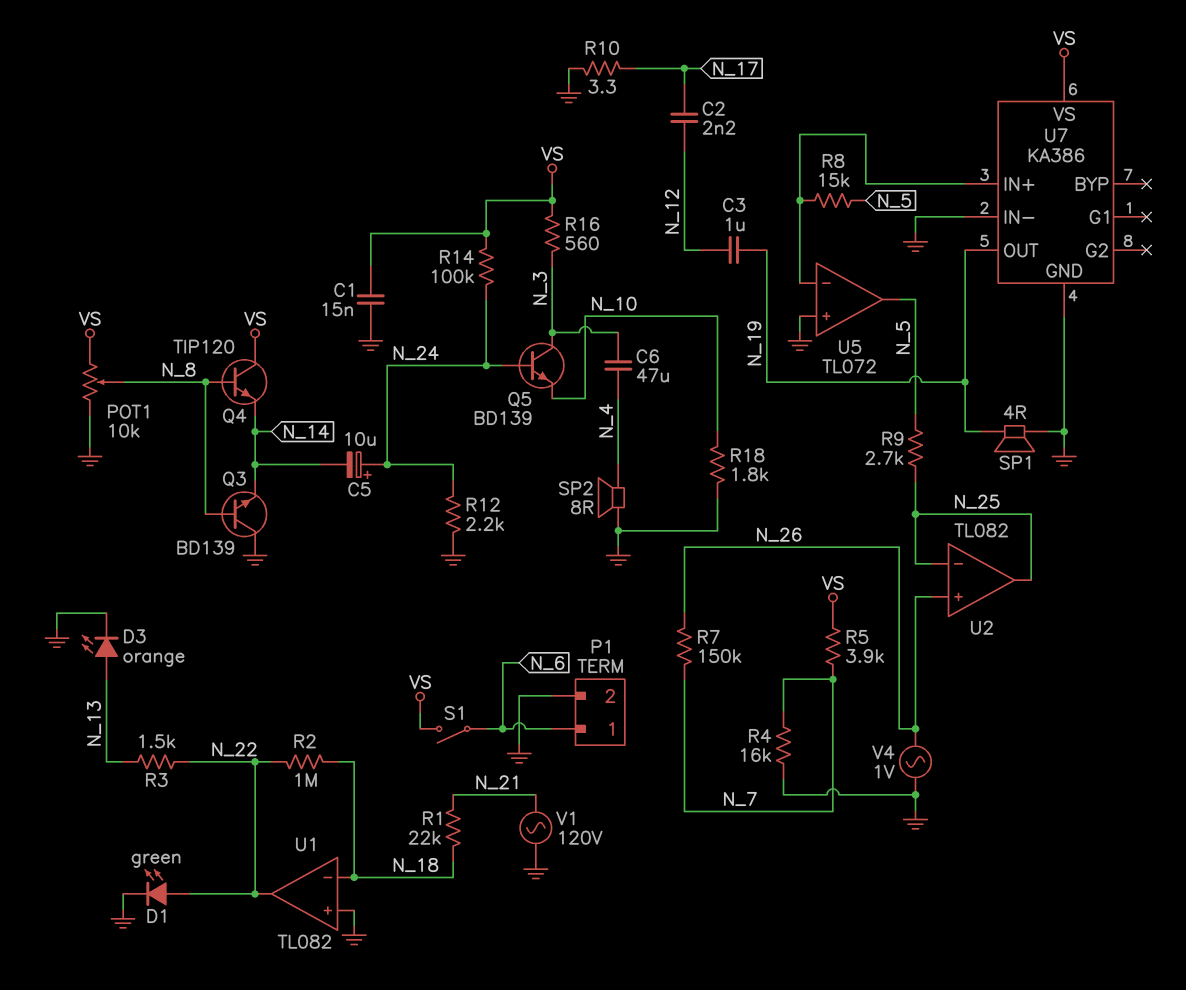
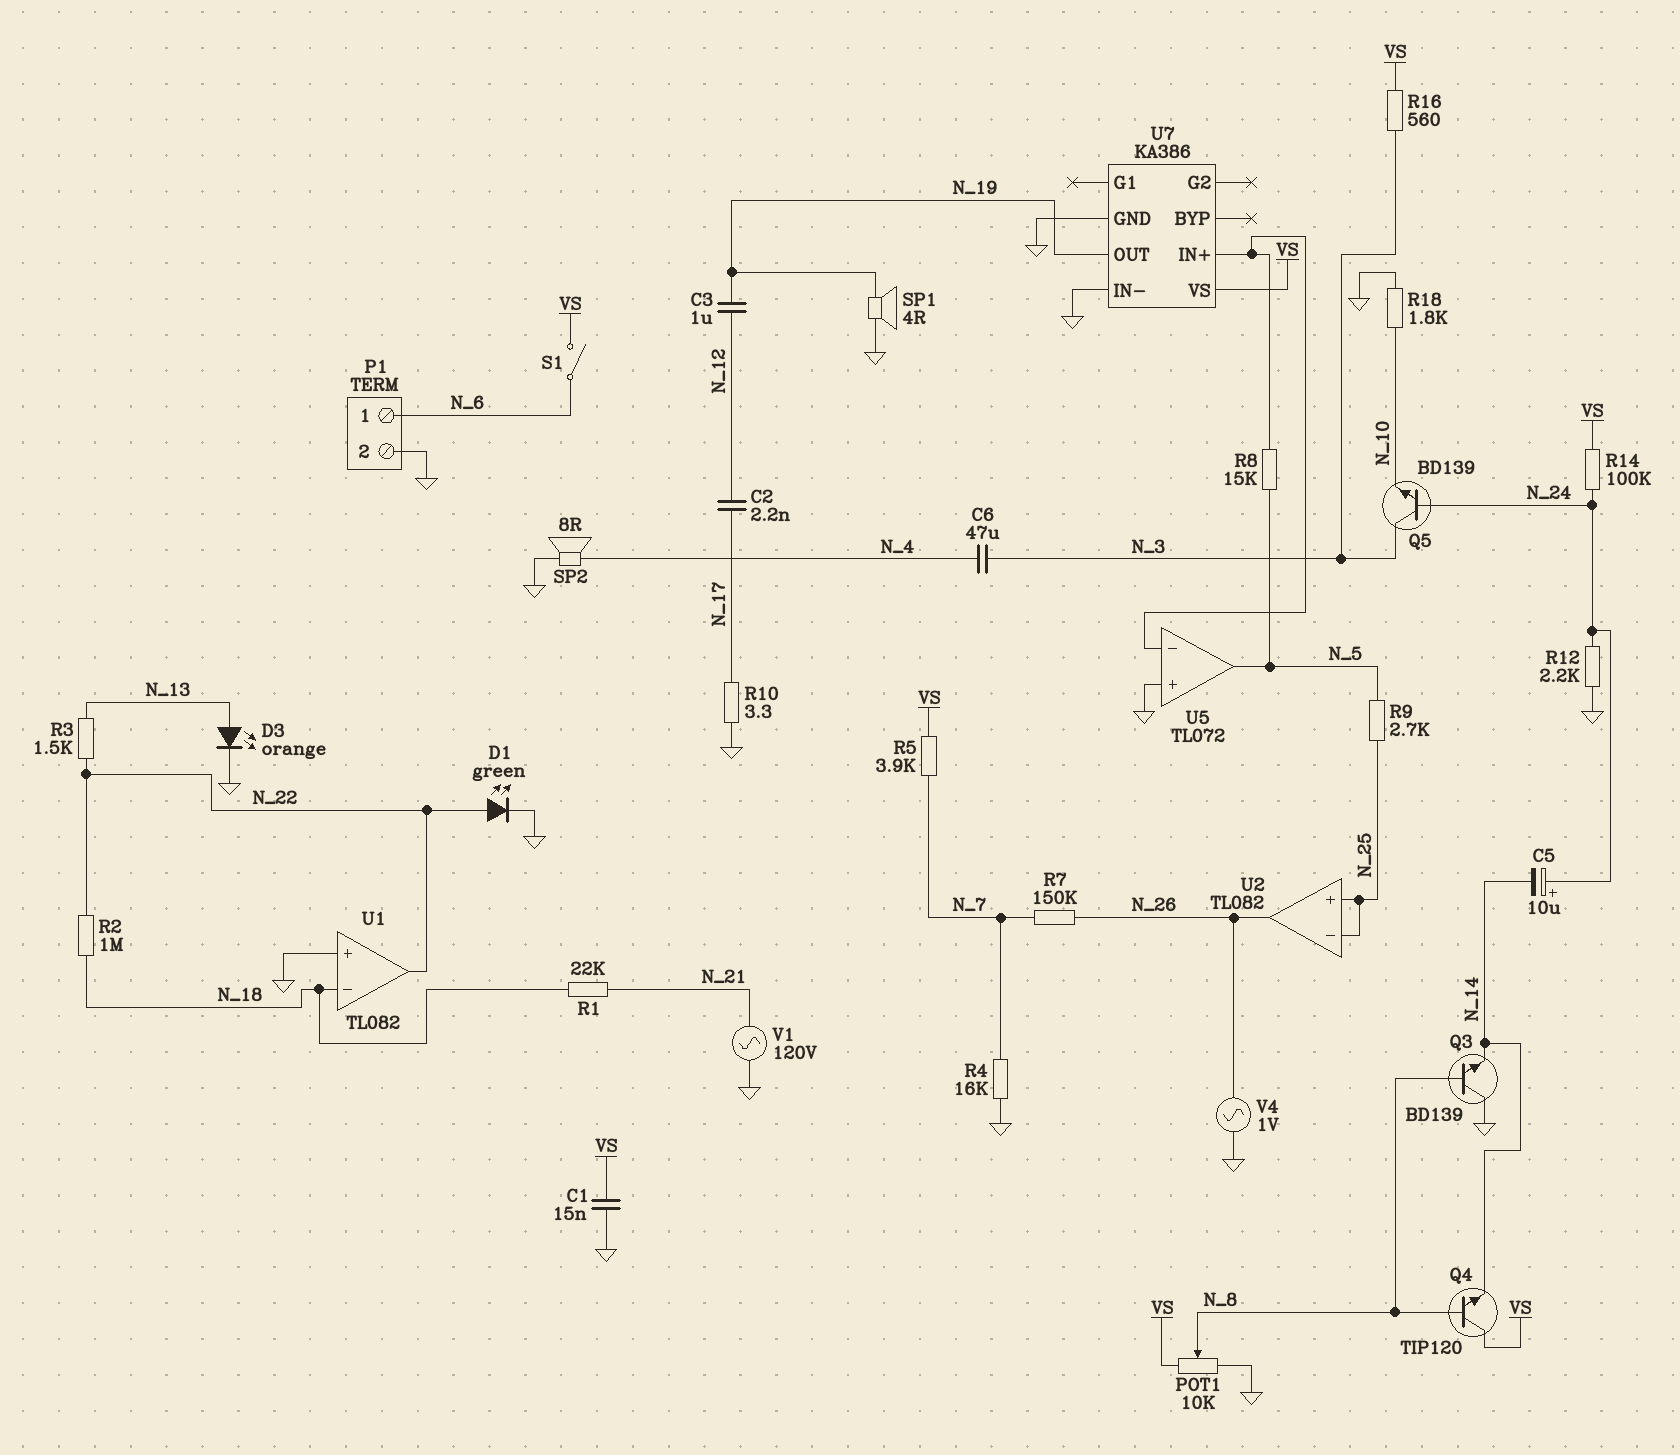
U2 pin in+: N_26 -> N_25
U2 pin out: N_25 -> N_26

